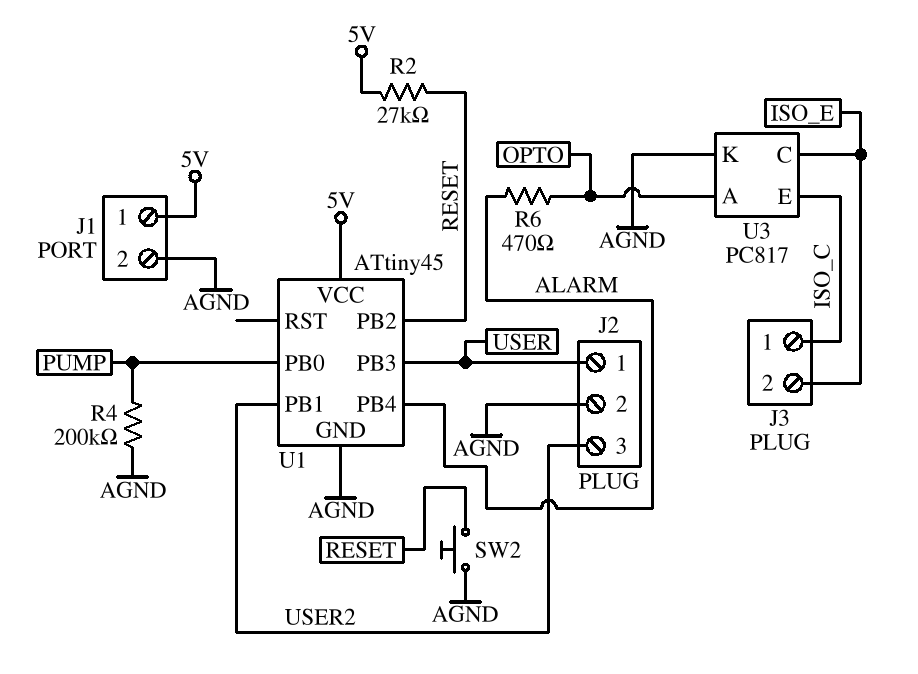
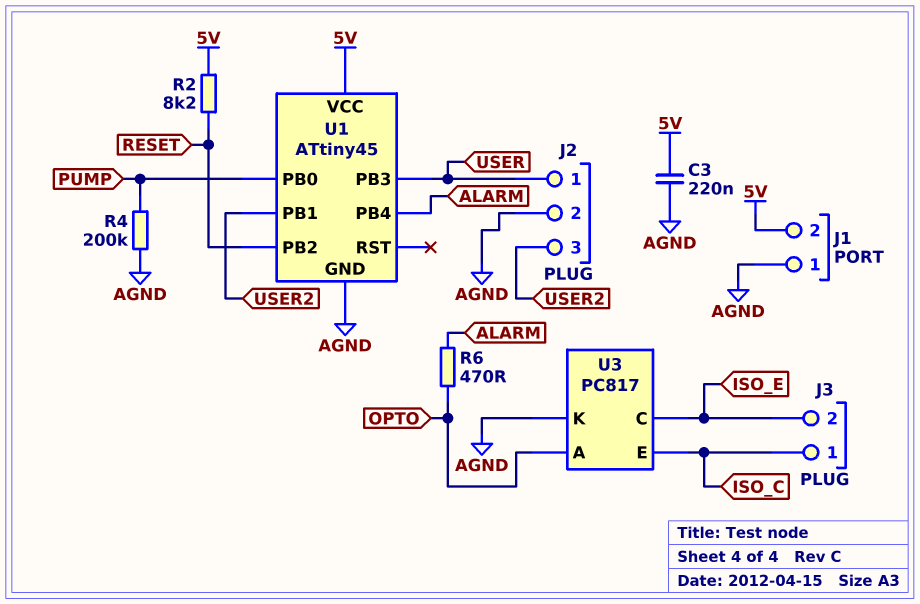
C3: none -> 220nF (5V, AGND)
J1 pin 1: 5V -> AGND
J1 pin 2: AGND -> 5V
R2: 27k (5V, RESET) -> 8.2k (5V, RESET)
SW2: button (AGND, RESET) -> none

